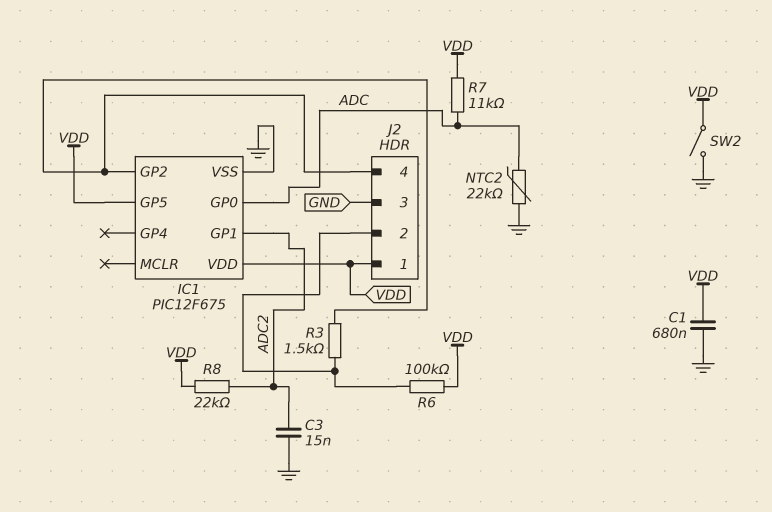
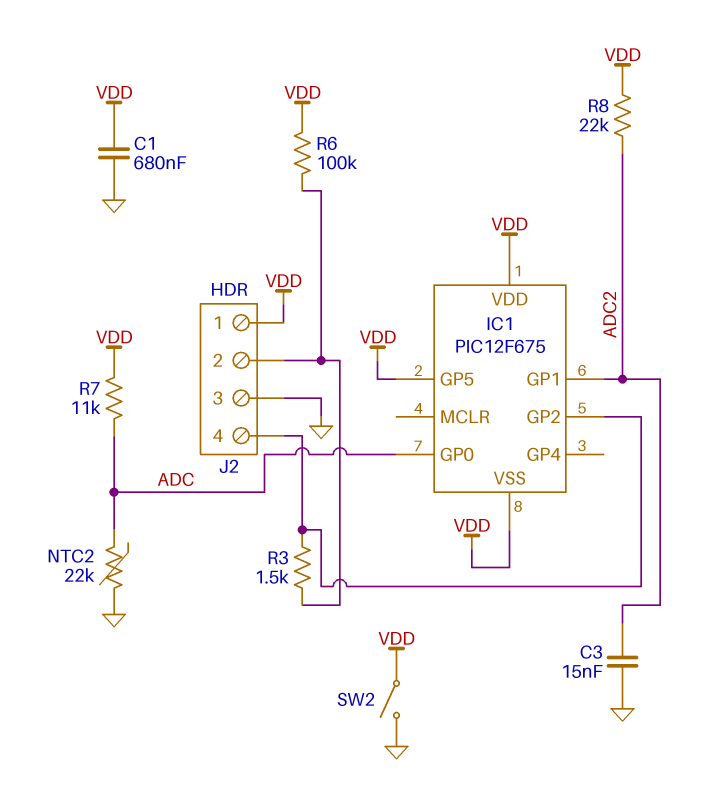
IC1 pin VSS: GND -> VDD

